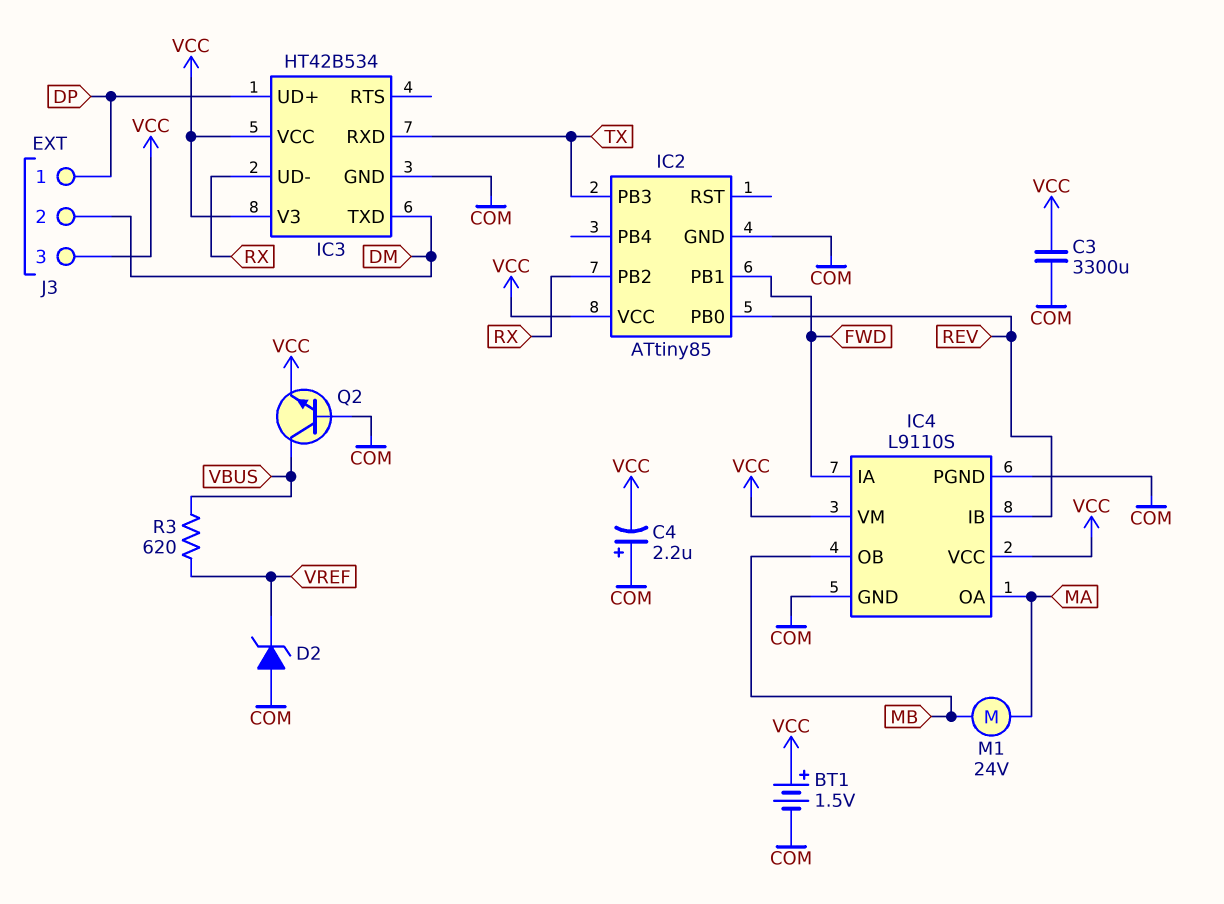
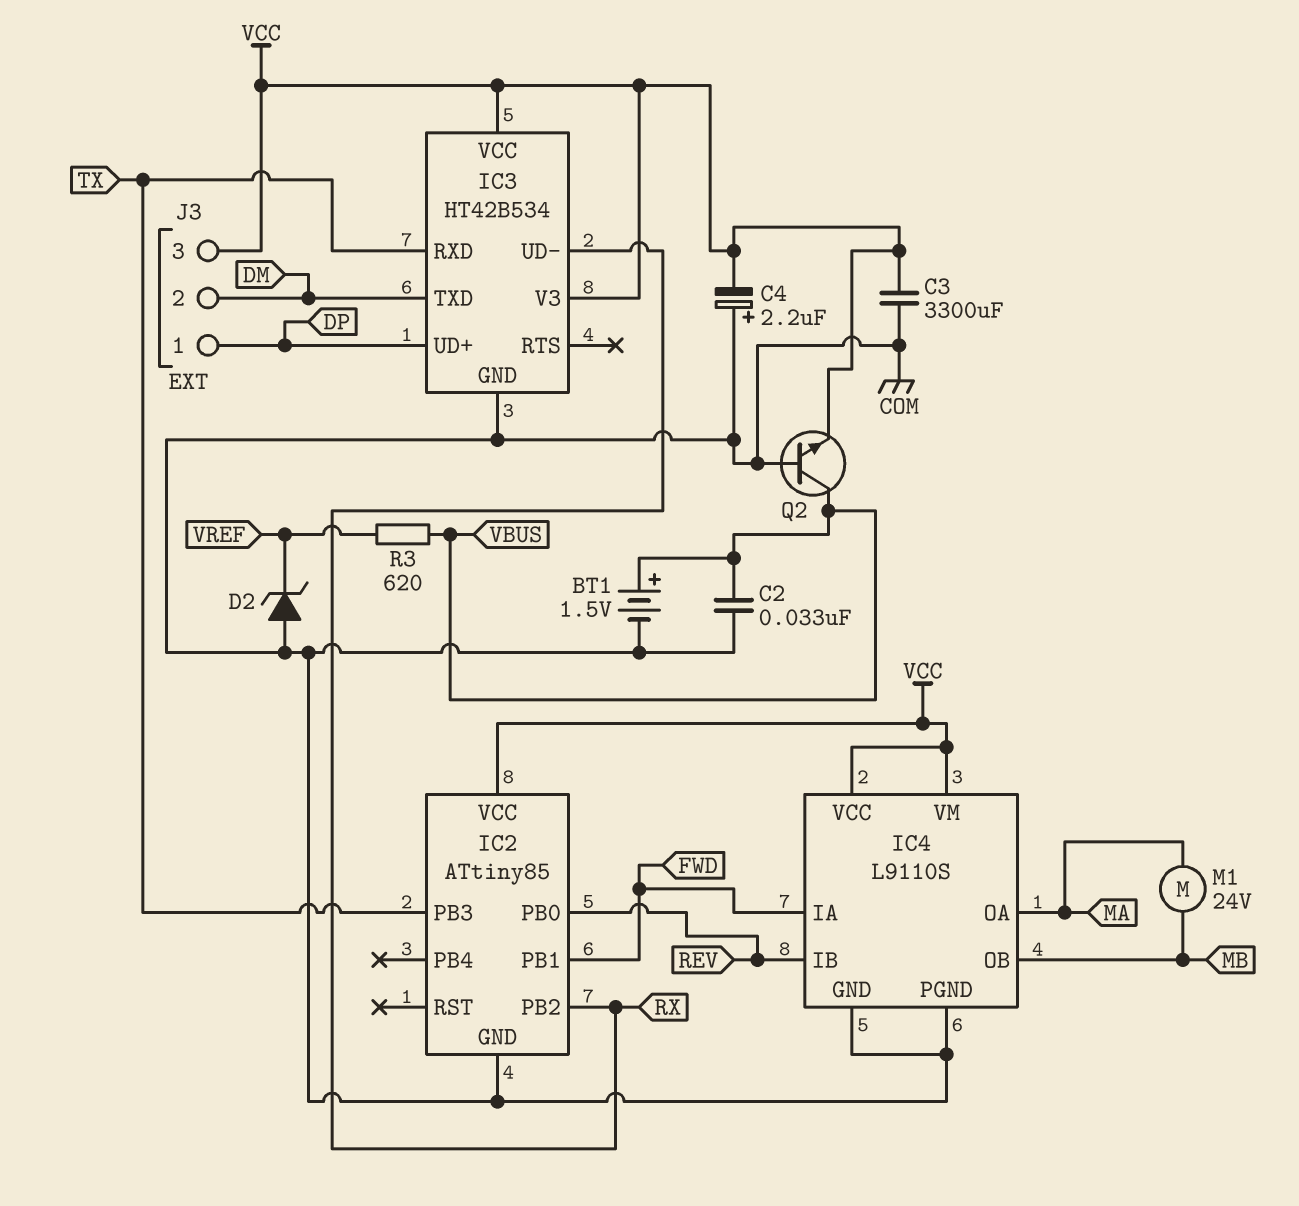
BT1: 1.5V (plus VCC, minus COM) -> 1.5V (plus VBUS, minus COM)
C2: none -> 33nF (COM, VBUS)

